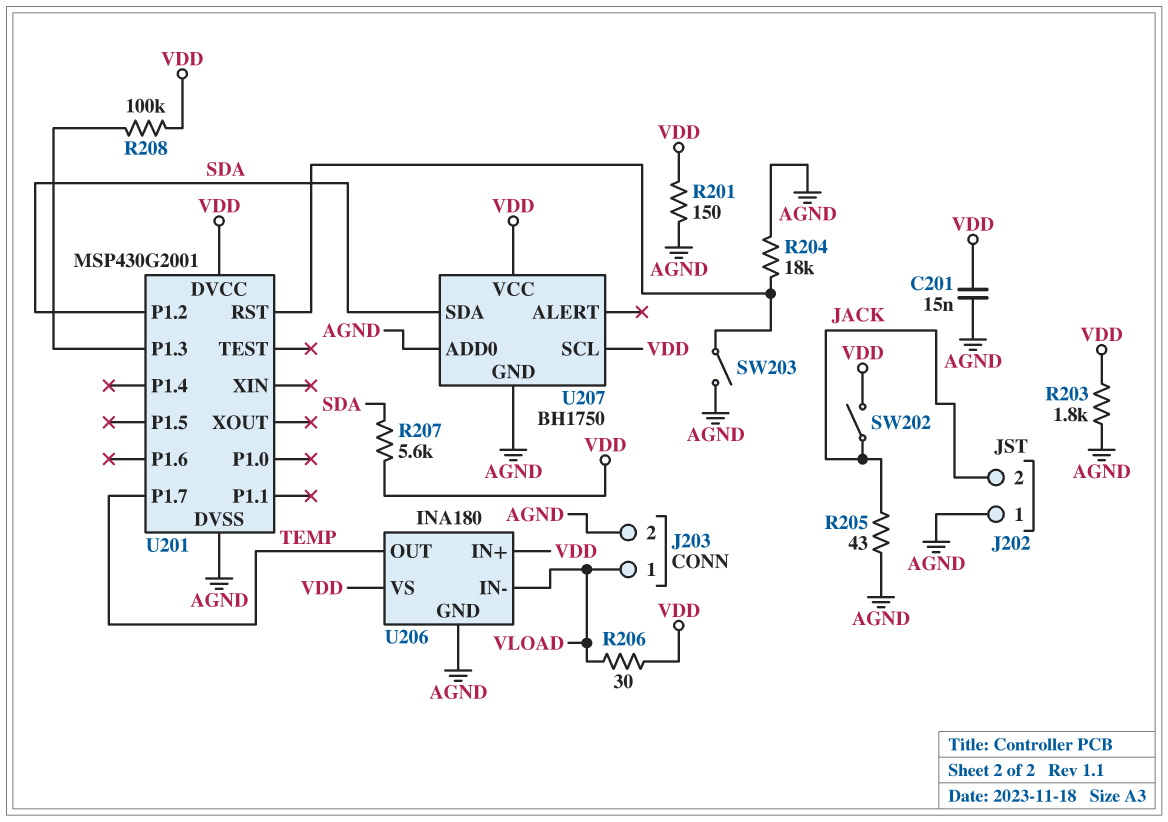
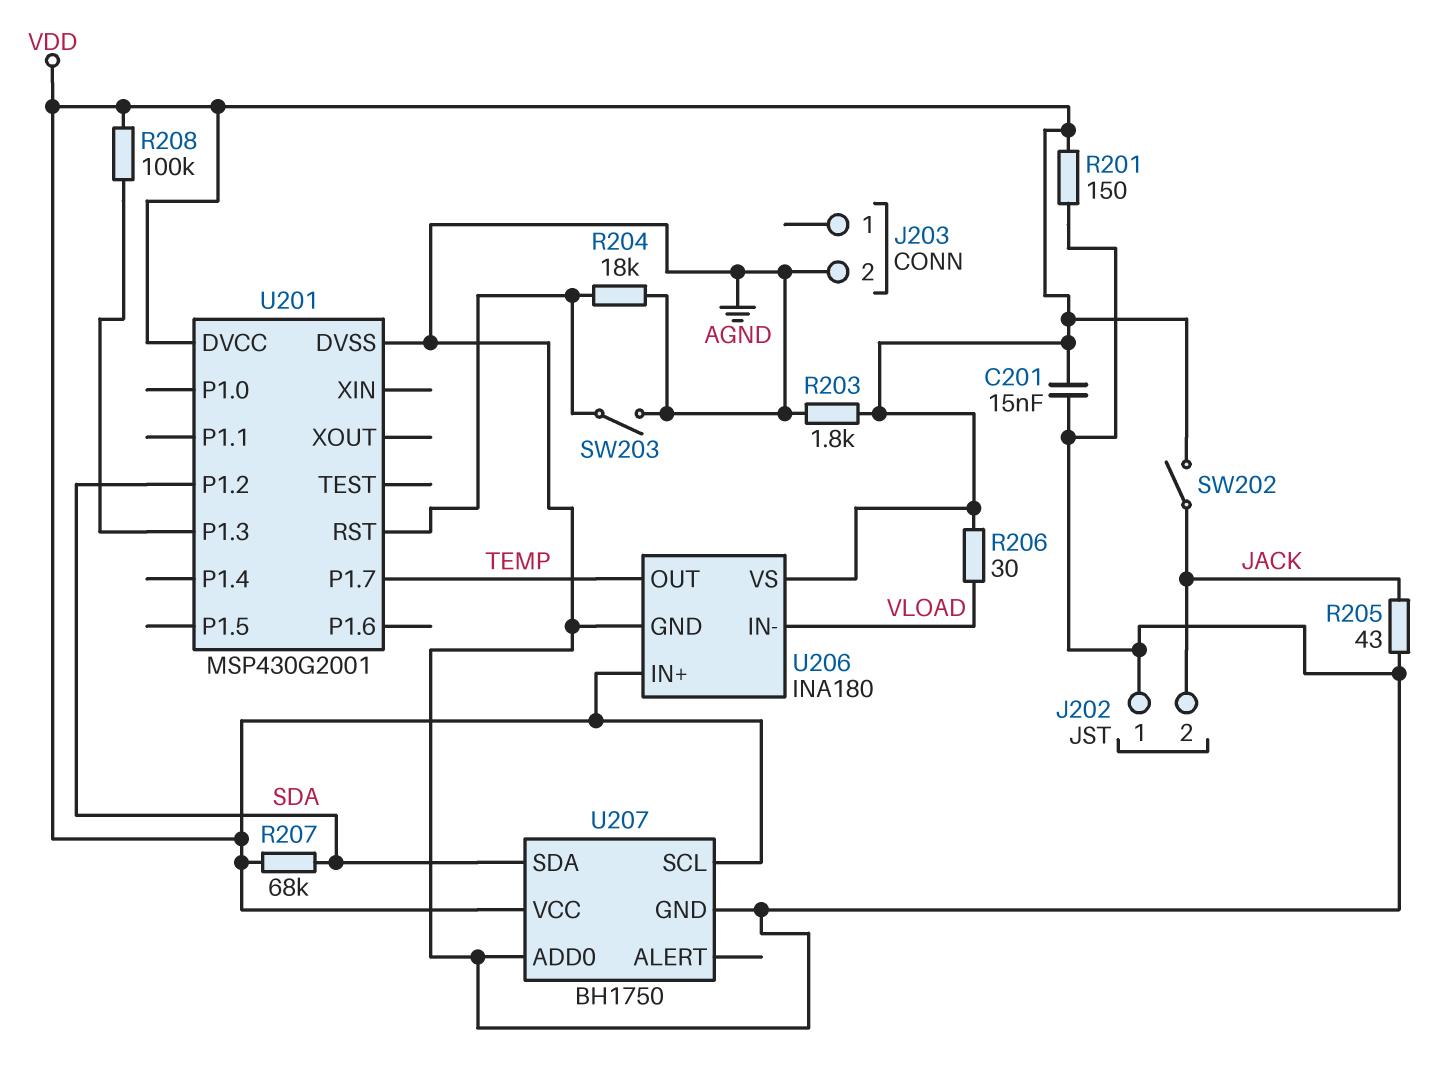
J203 pin 1: VLOAD -> none
R207: 5.6k (SDA, VDD) -> 68k (SDA, VDD)

